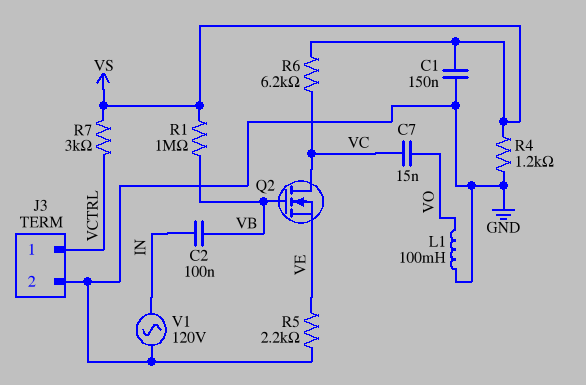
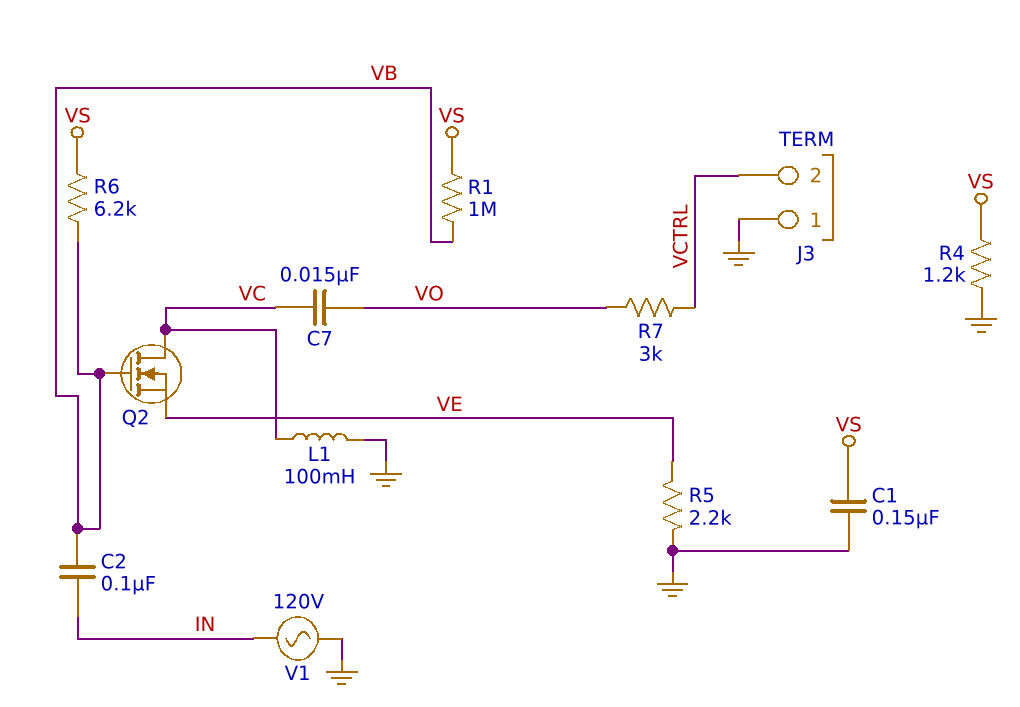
J3 pin 1: VCTRL -> GND
J3 pin 2: GND -> VCTRL
L1: 100mH (GND, VO) -> 100mH (GND, VC)
R6: 6.2k (VC, VS) -> 6.2k (VB, VS)
R7: 3k (VCTRL, VS) -> 3k (VCTRL, VO)

